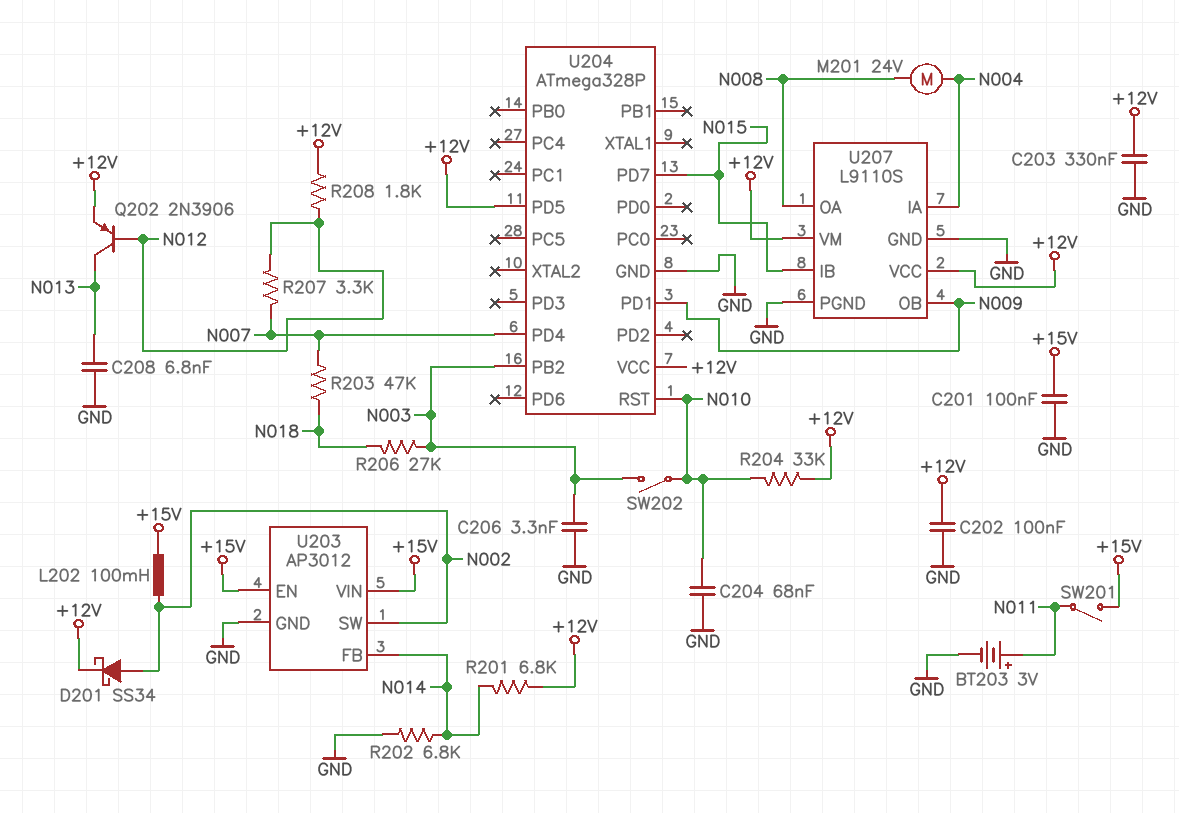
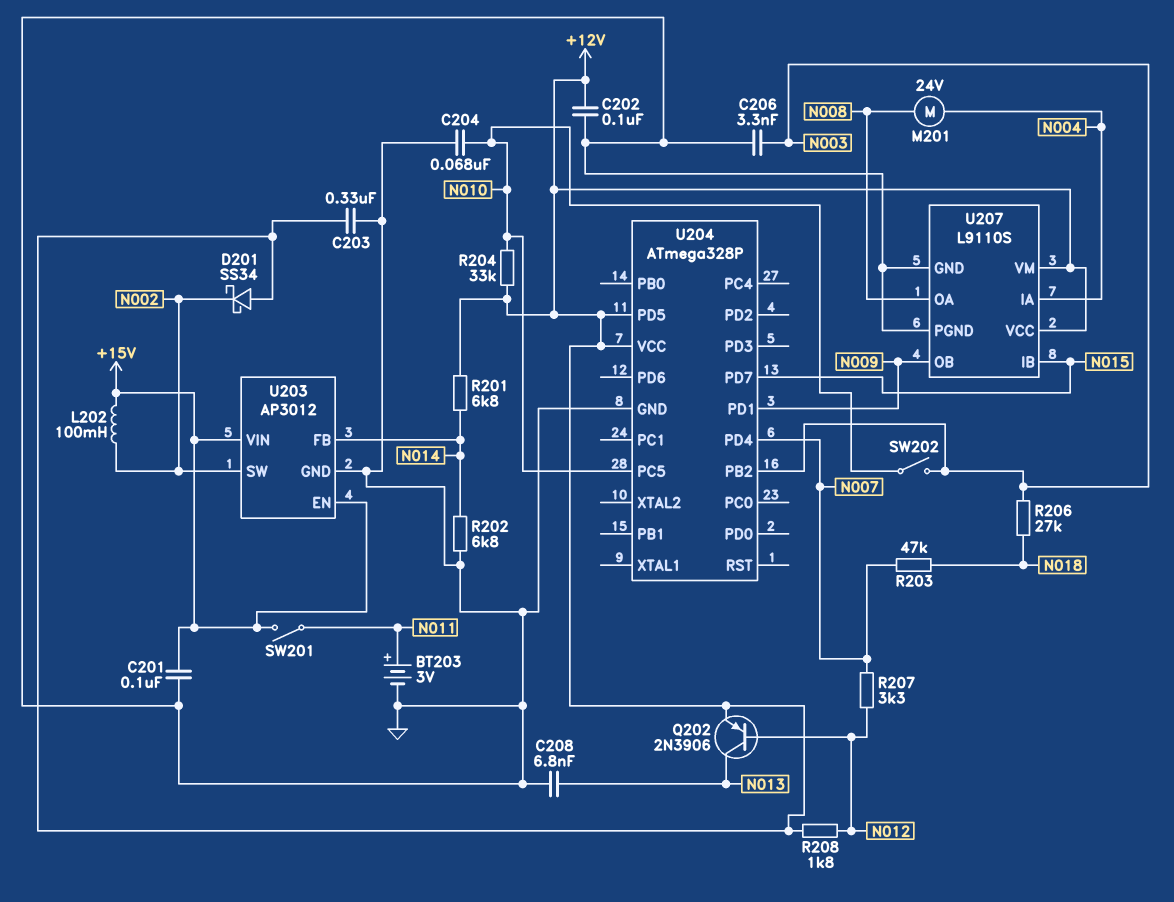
D201: schottky SS34 (A N002, K +12V) -> schottky SS34 (A +12V, K N002)
U204 pin PC5: none -> N010
U204 pin RST: N010 -> none

